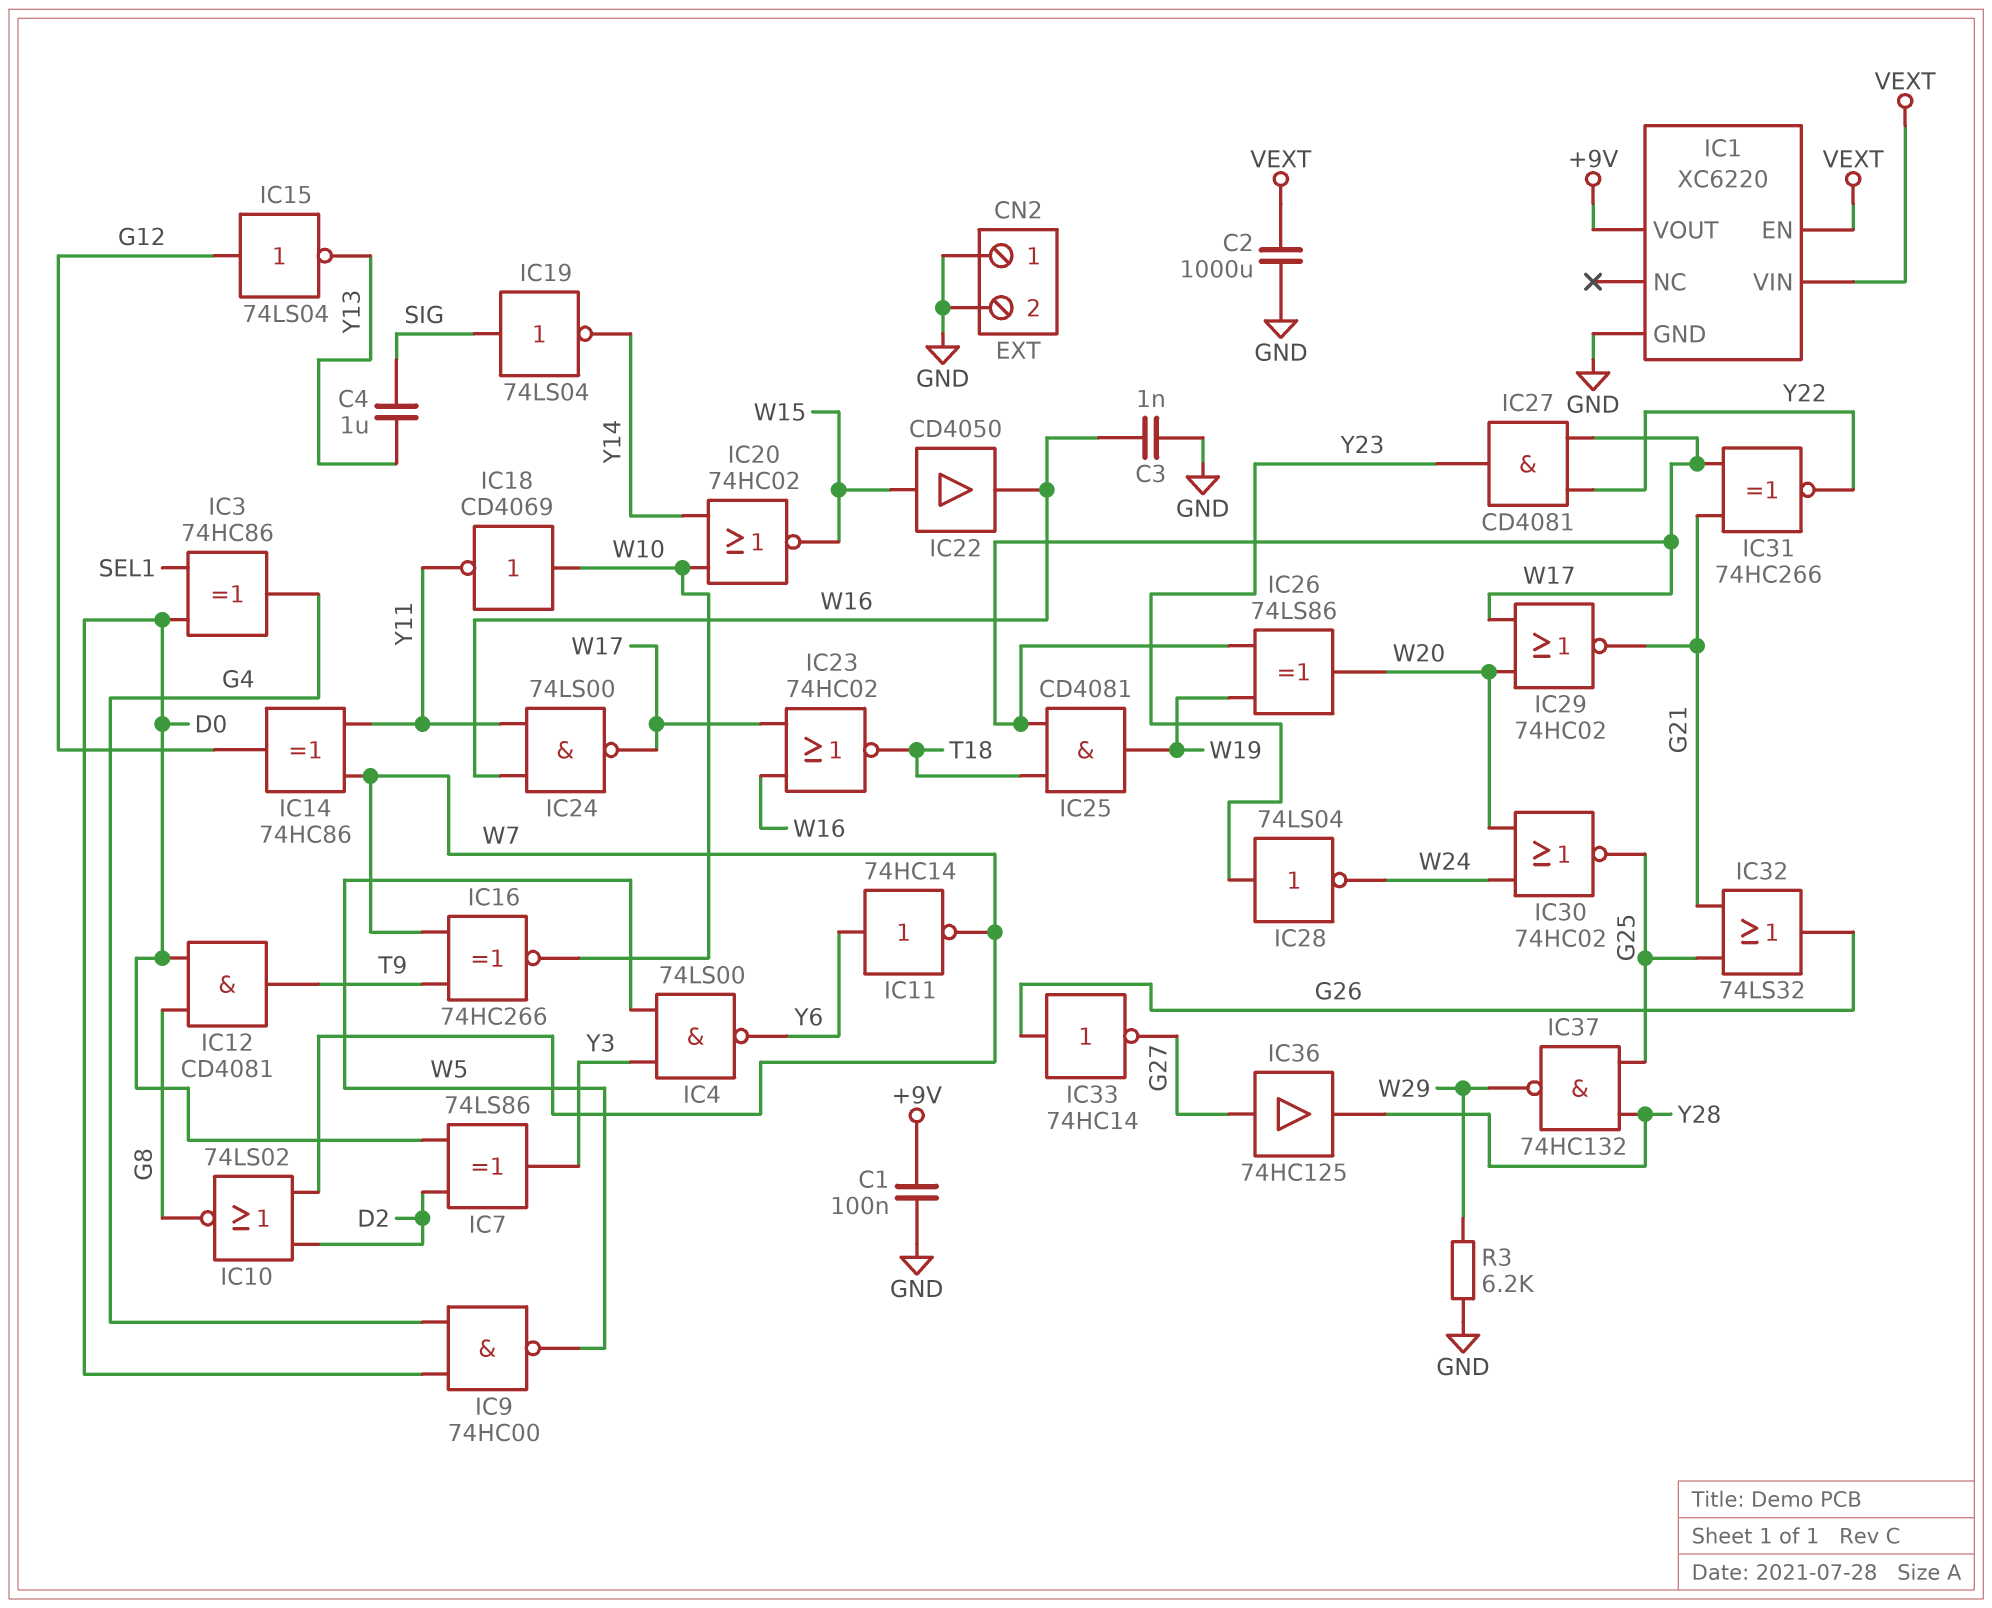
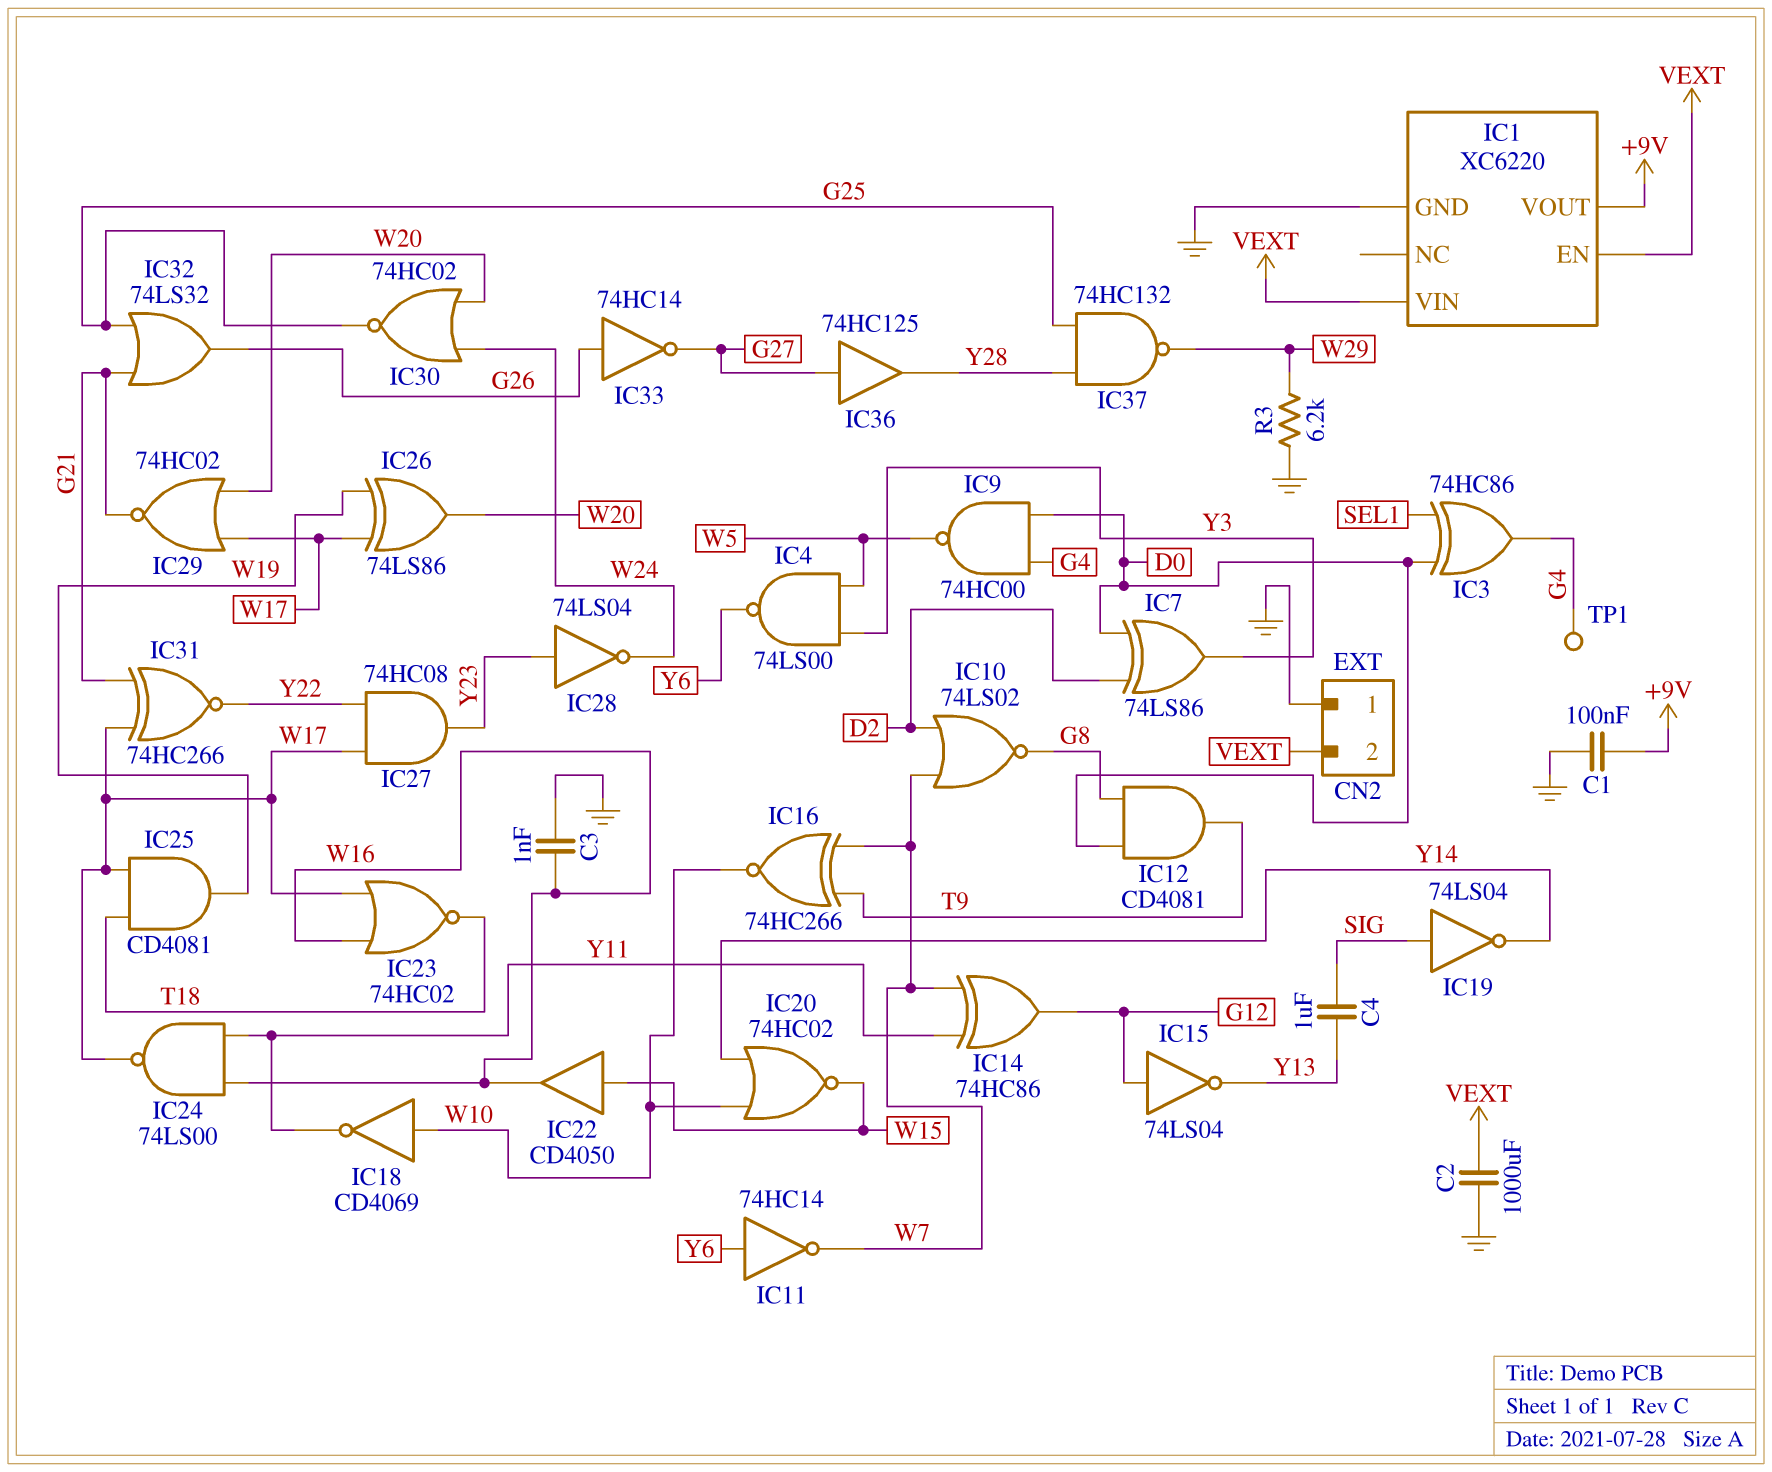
CN2 pin 2: GND -> VEXT
IC27: AND CD4081 (in W17, in Y22, out Y23) -> AND 74HC08 (in W17, in Y22, out Y23)
TP1: none -> test point (G4)

